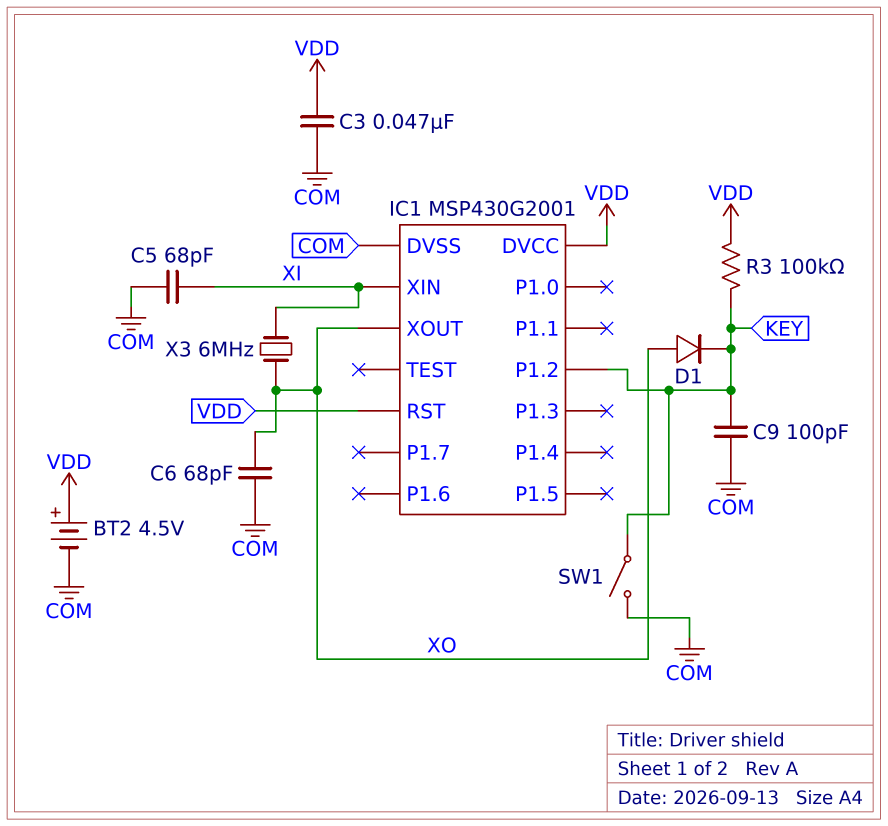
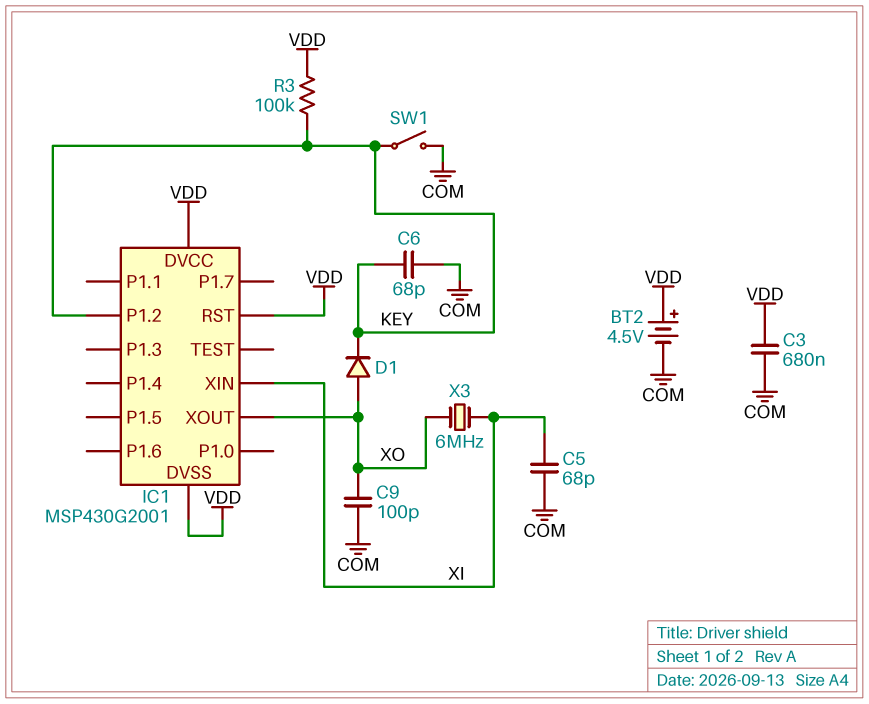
C3: 47nF (COM, VDD) -> 680nF (COM, VDD)
C6: 68pF (COM, XO) -> 68pF (COM, KEY)
C9: 100pF (COM, KEY) -> 100pF (COM, XO)
IC1 pin DVSS: COM -> VDD

